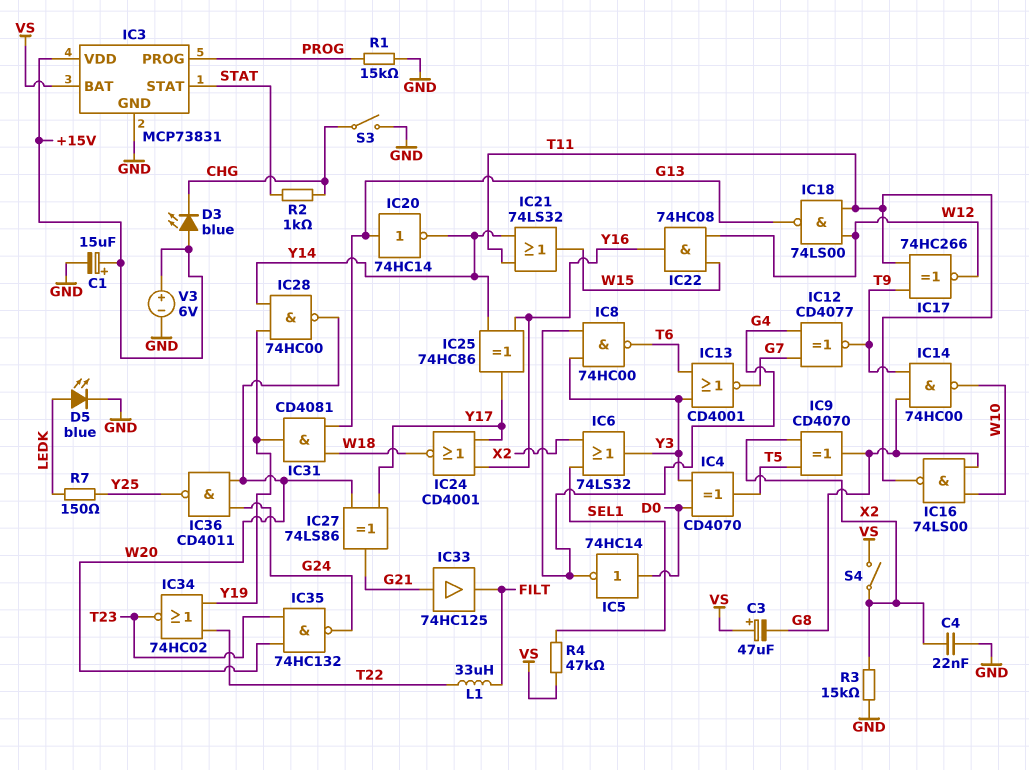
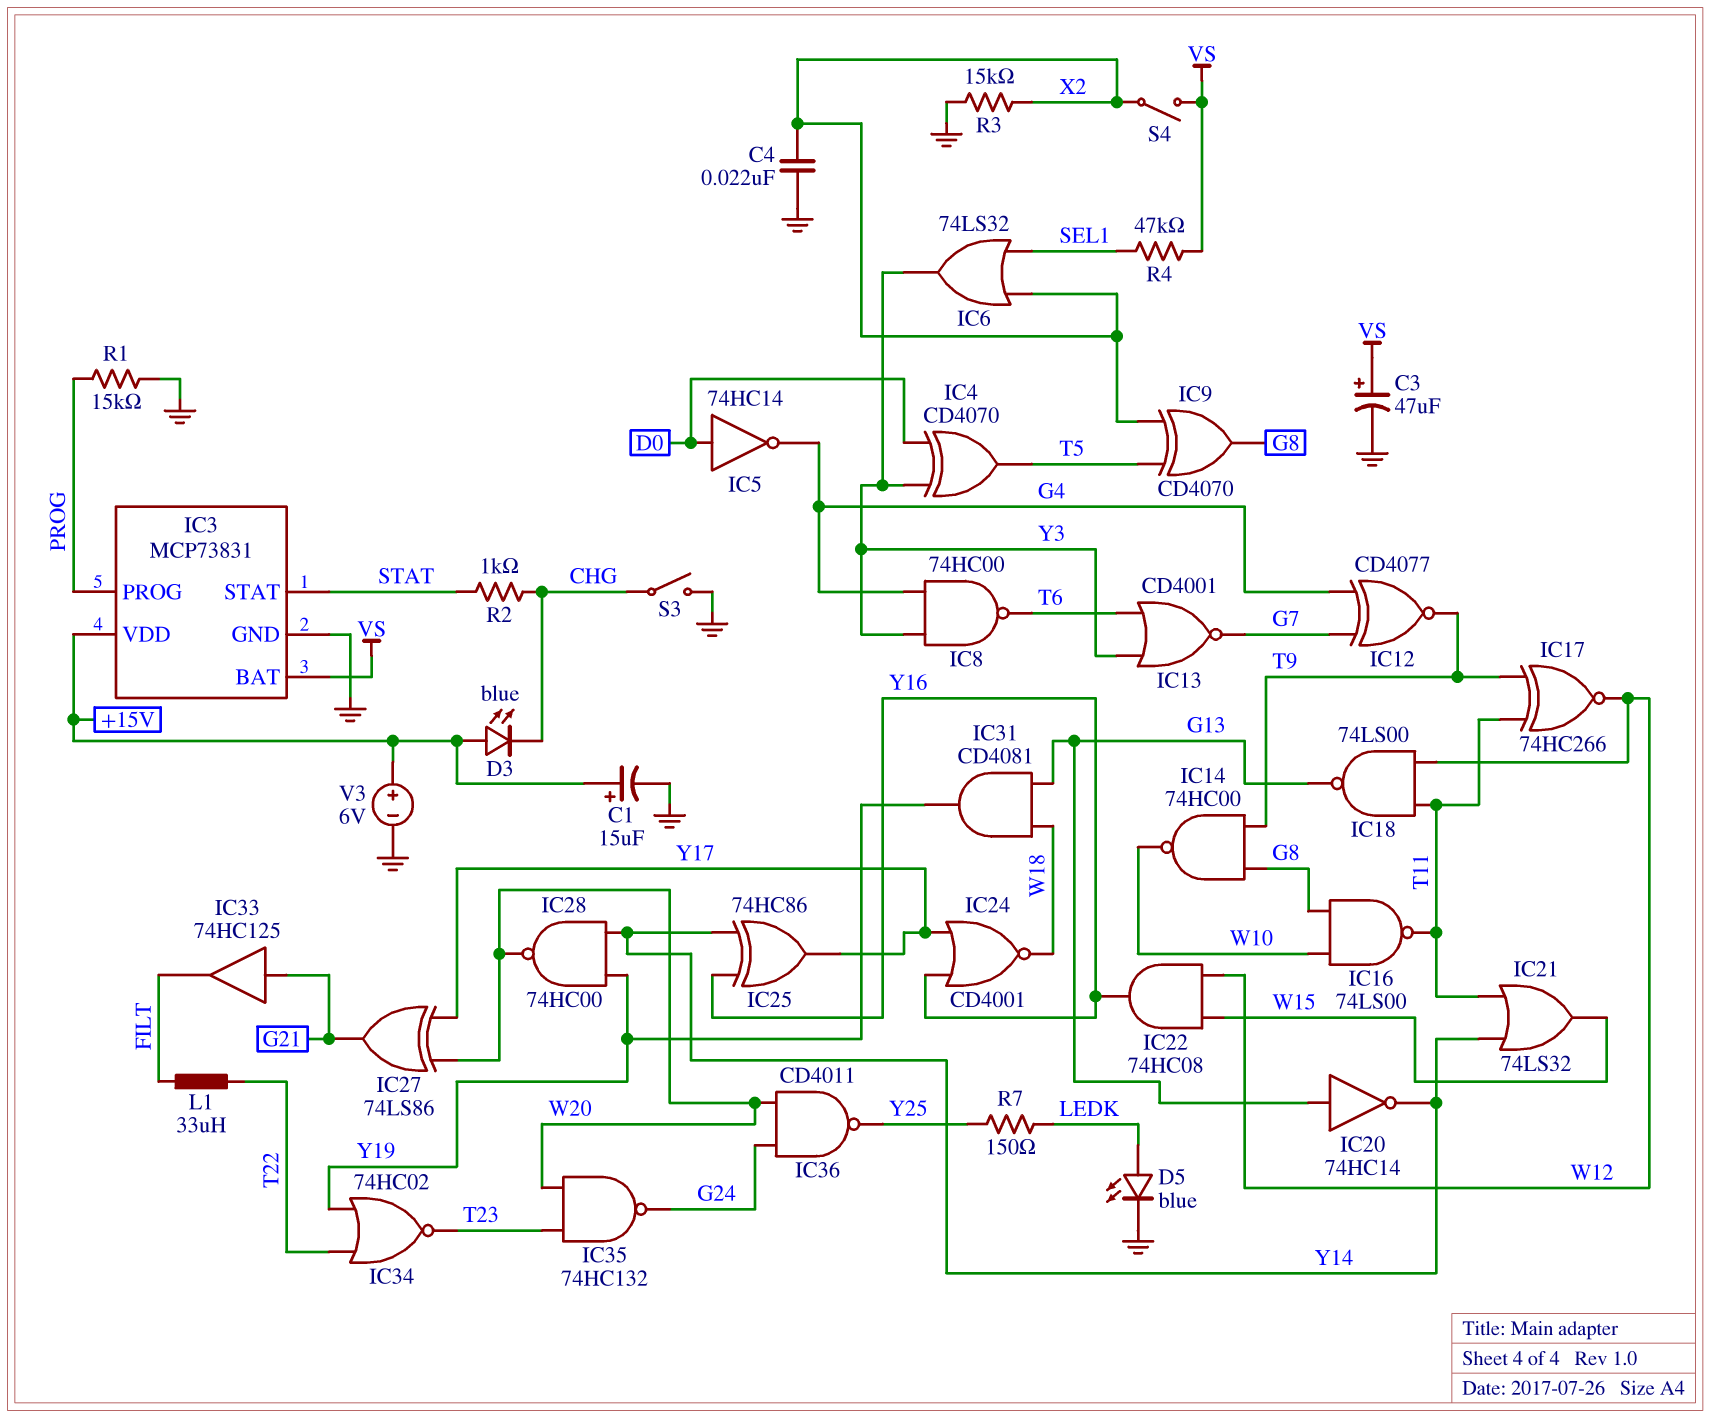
C3: 47uF (plus VS, minus G8) -> 47uF (plus VS, minus GND)

